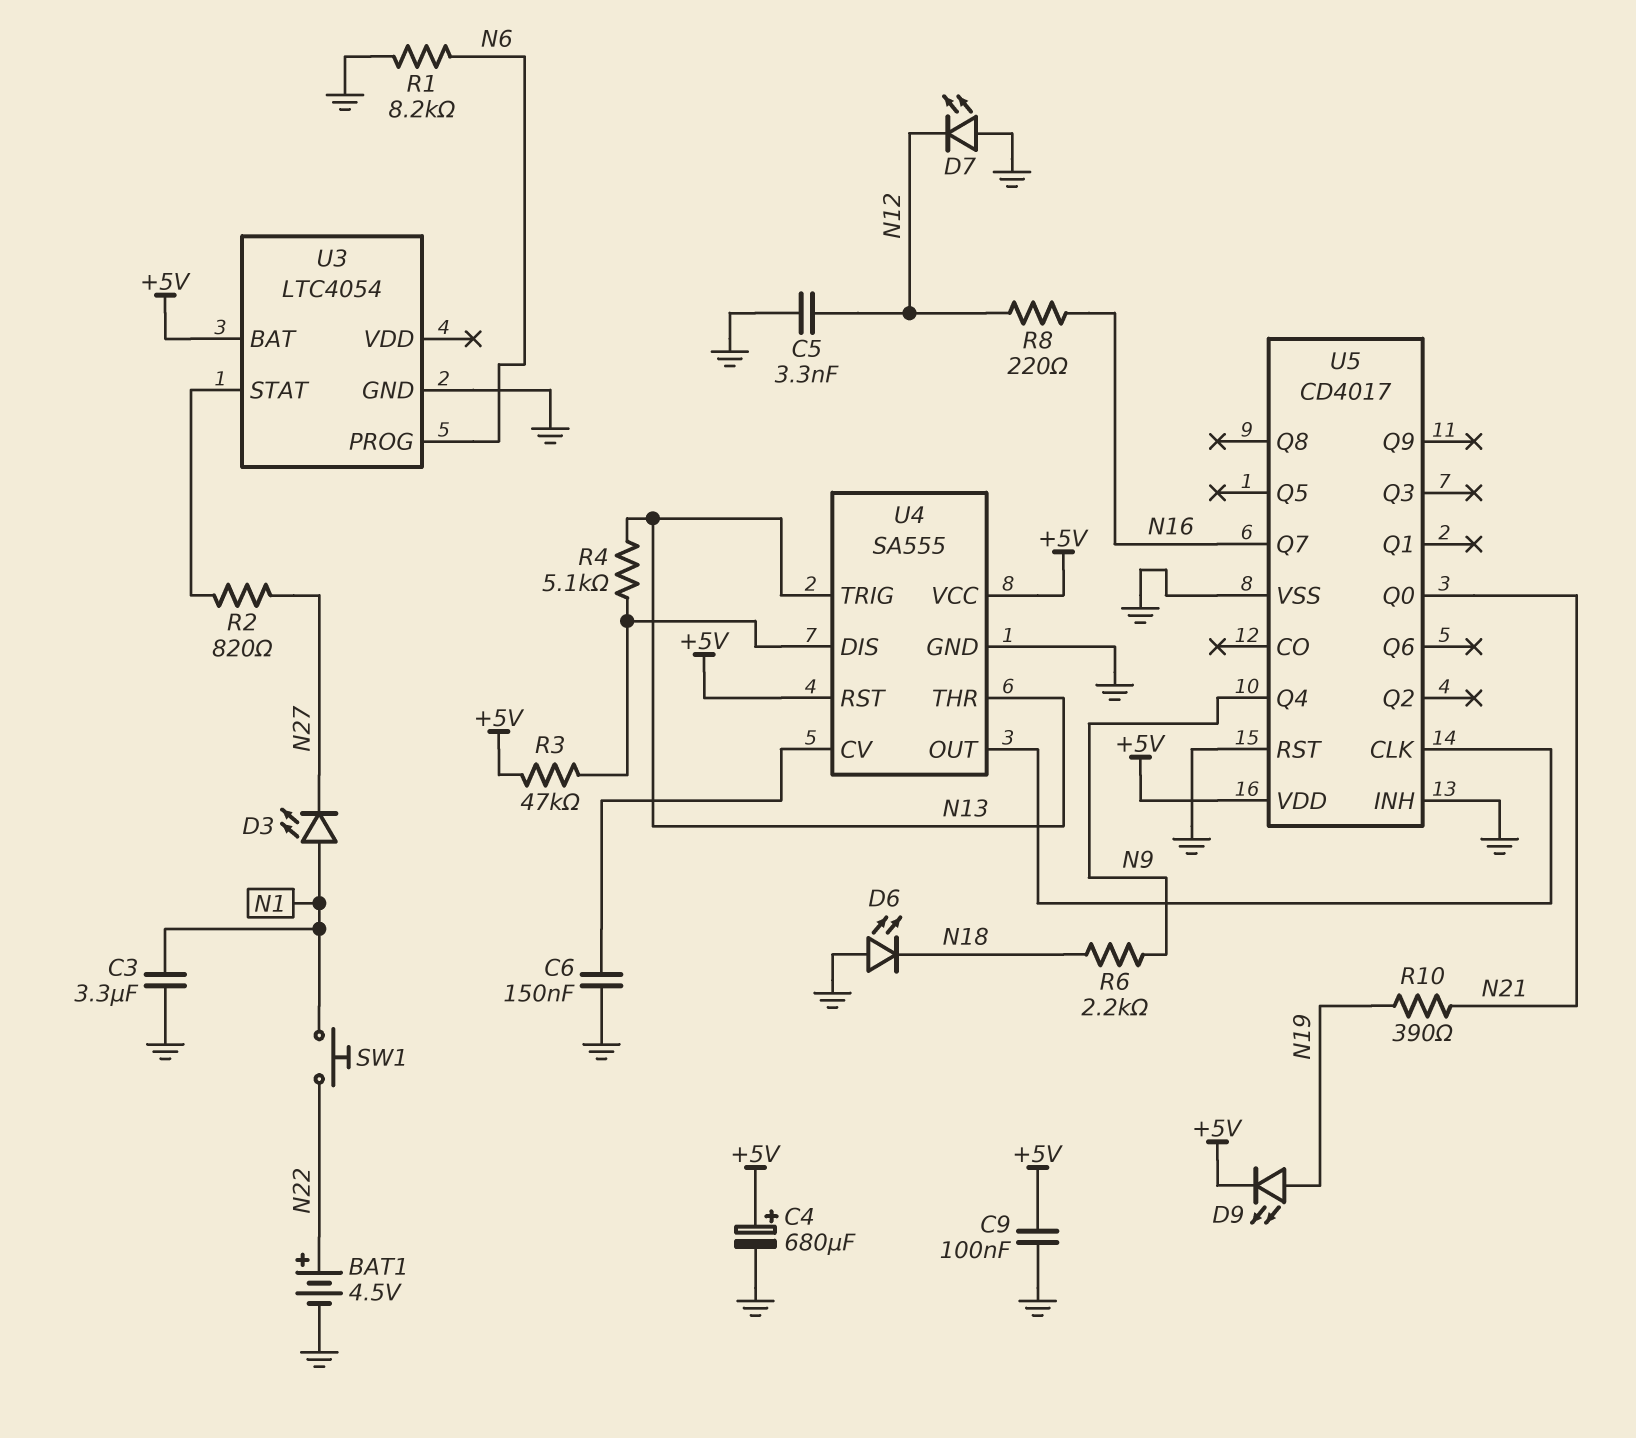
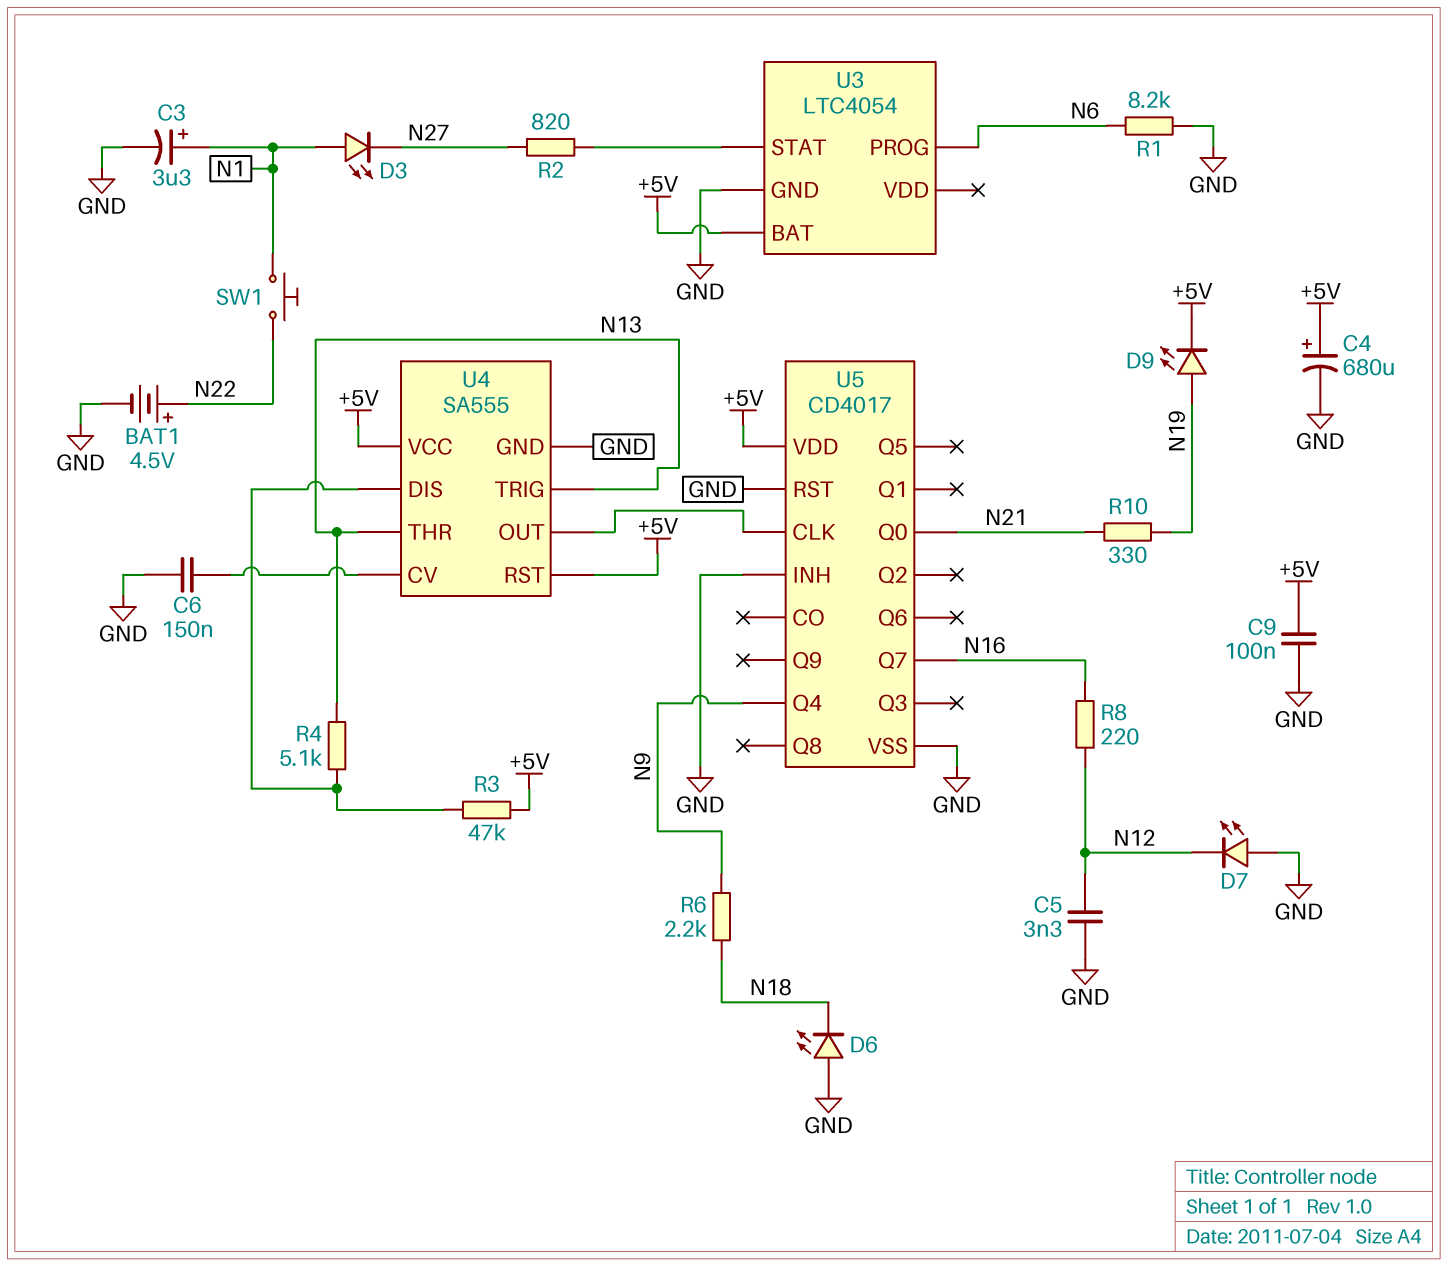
C3: 3.3uF (GND, N1) -> 3.3uF (plus N1, minus GND)
R10: 390 (N19, N21) -> 330 (N19, N21)

